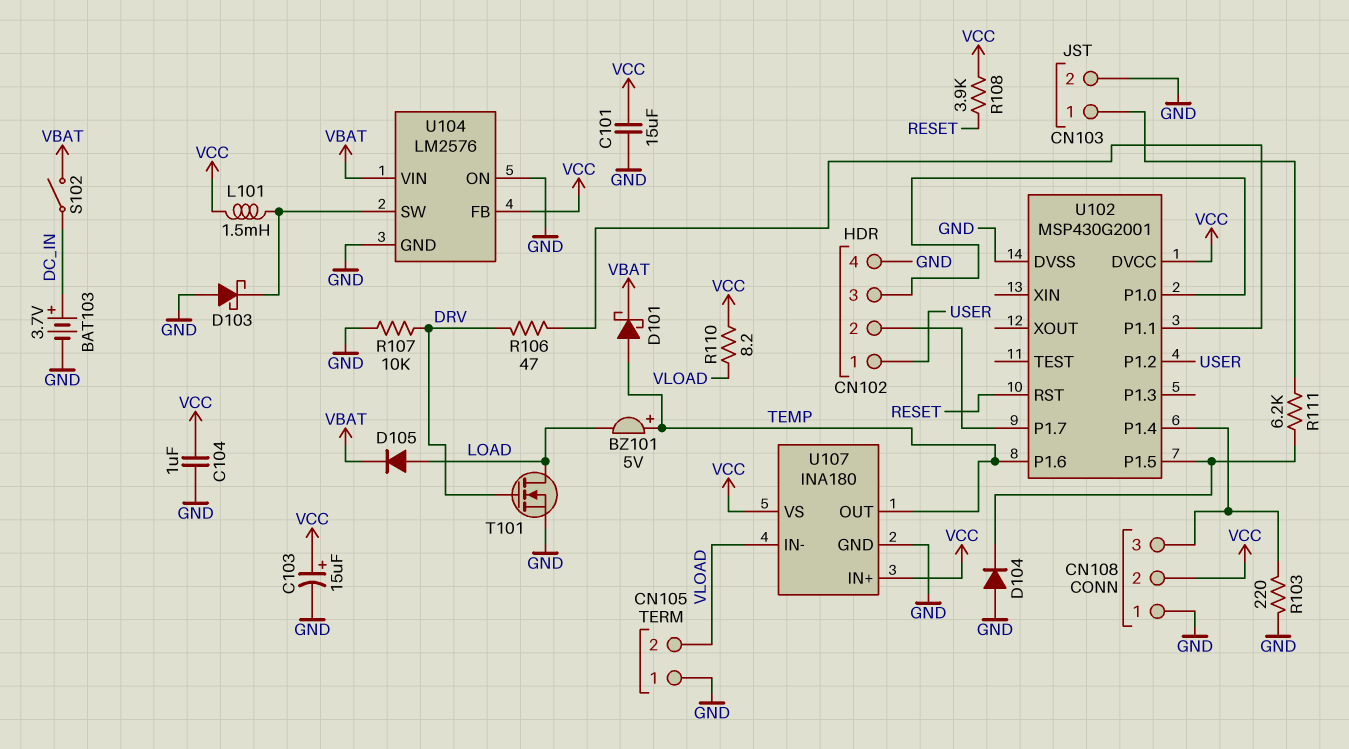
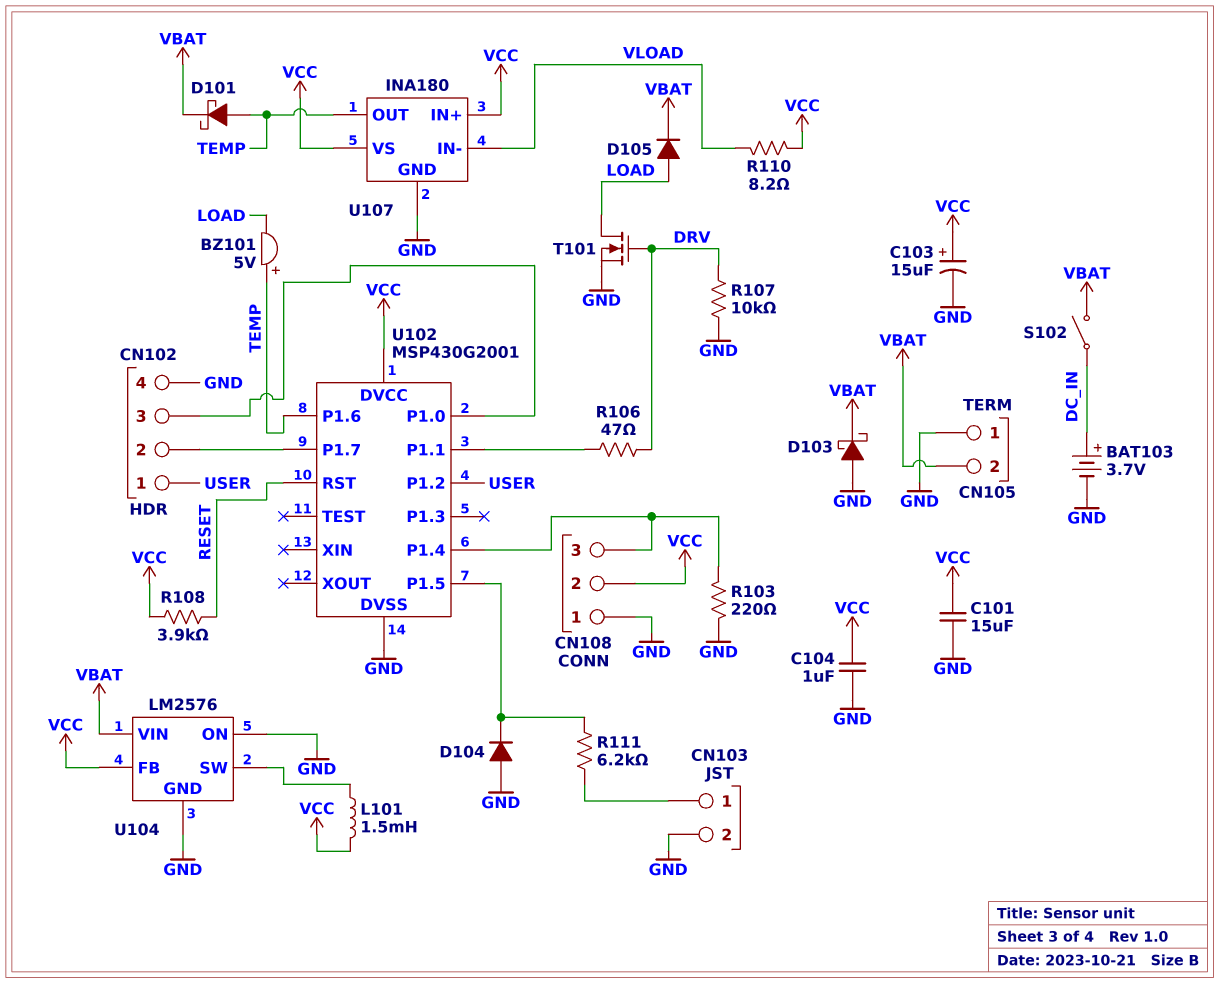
CN105 pin 2: VLOAD -> VBAT
D103: schottky (A GND, K U104/SW) -> schottky (A GND, K VBAT)

